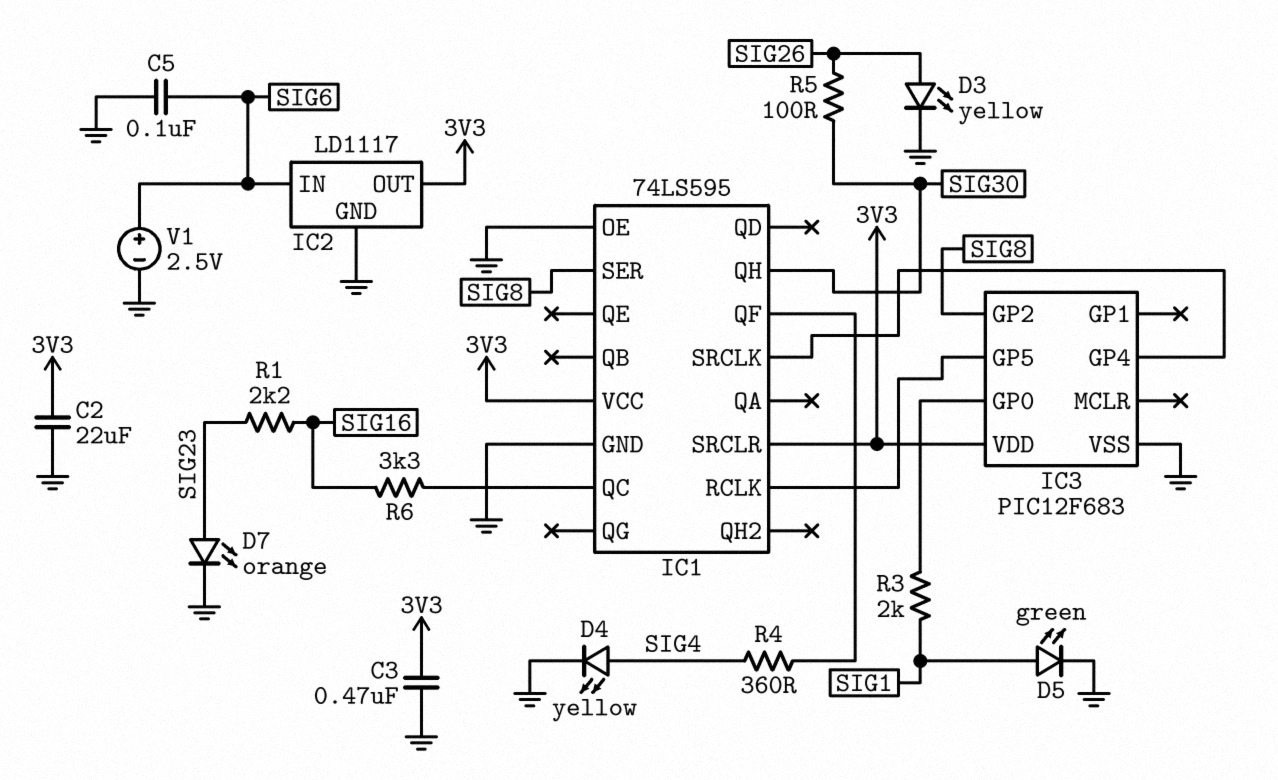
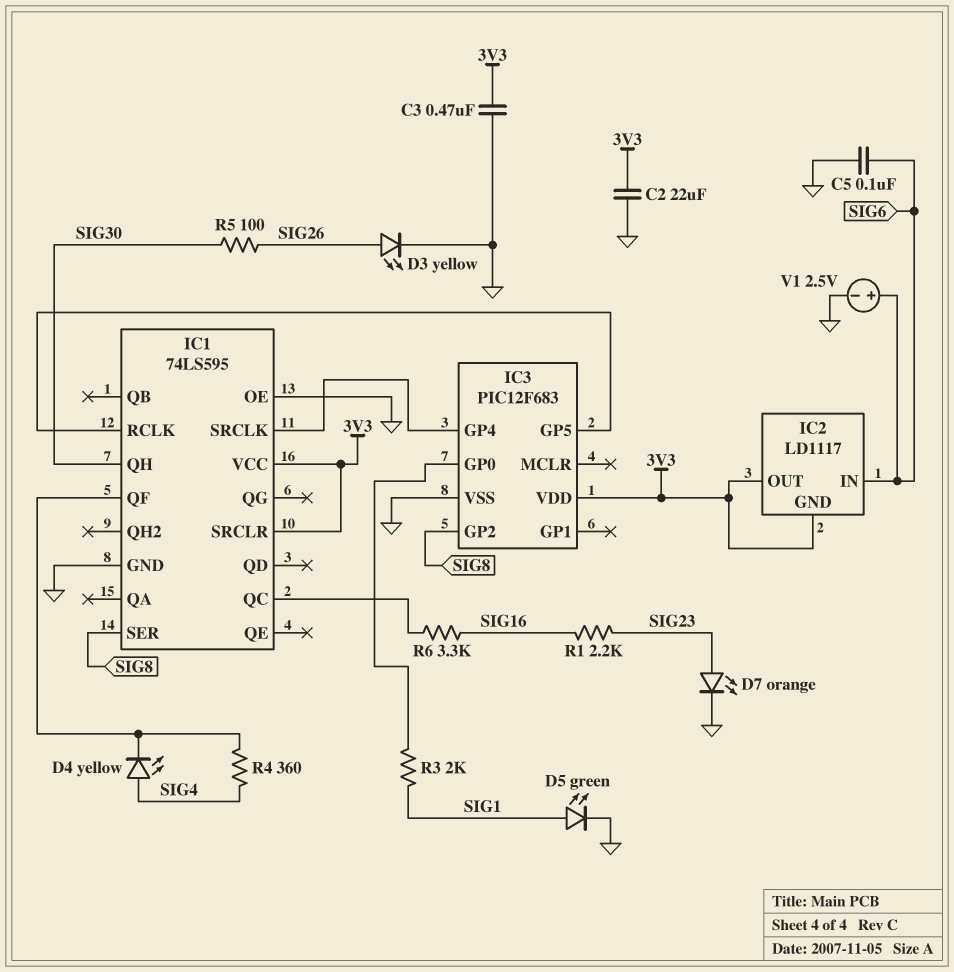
D4: LED yellow (A SIG4, K GND) -> LED yellow (A SIG4, K IC1/QF)
IC2 pin GND: GND -> 3V3

